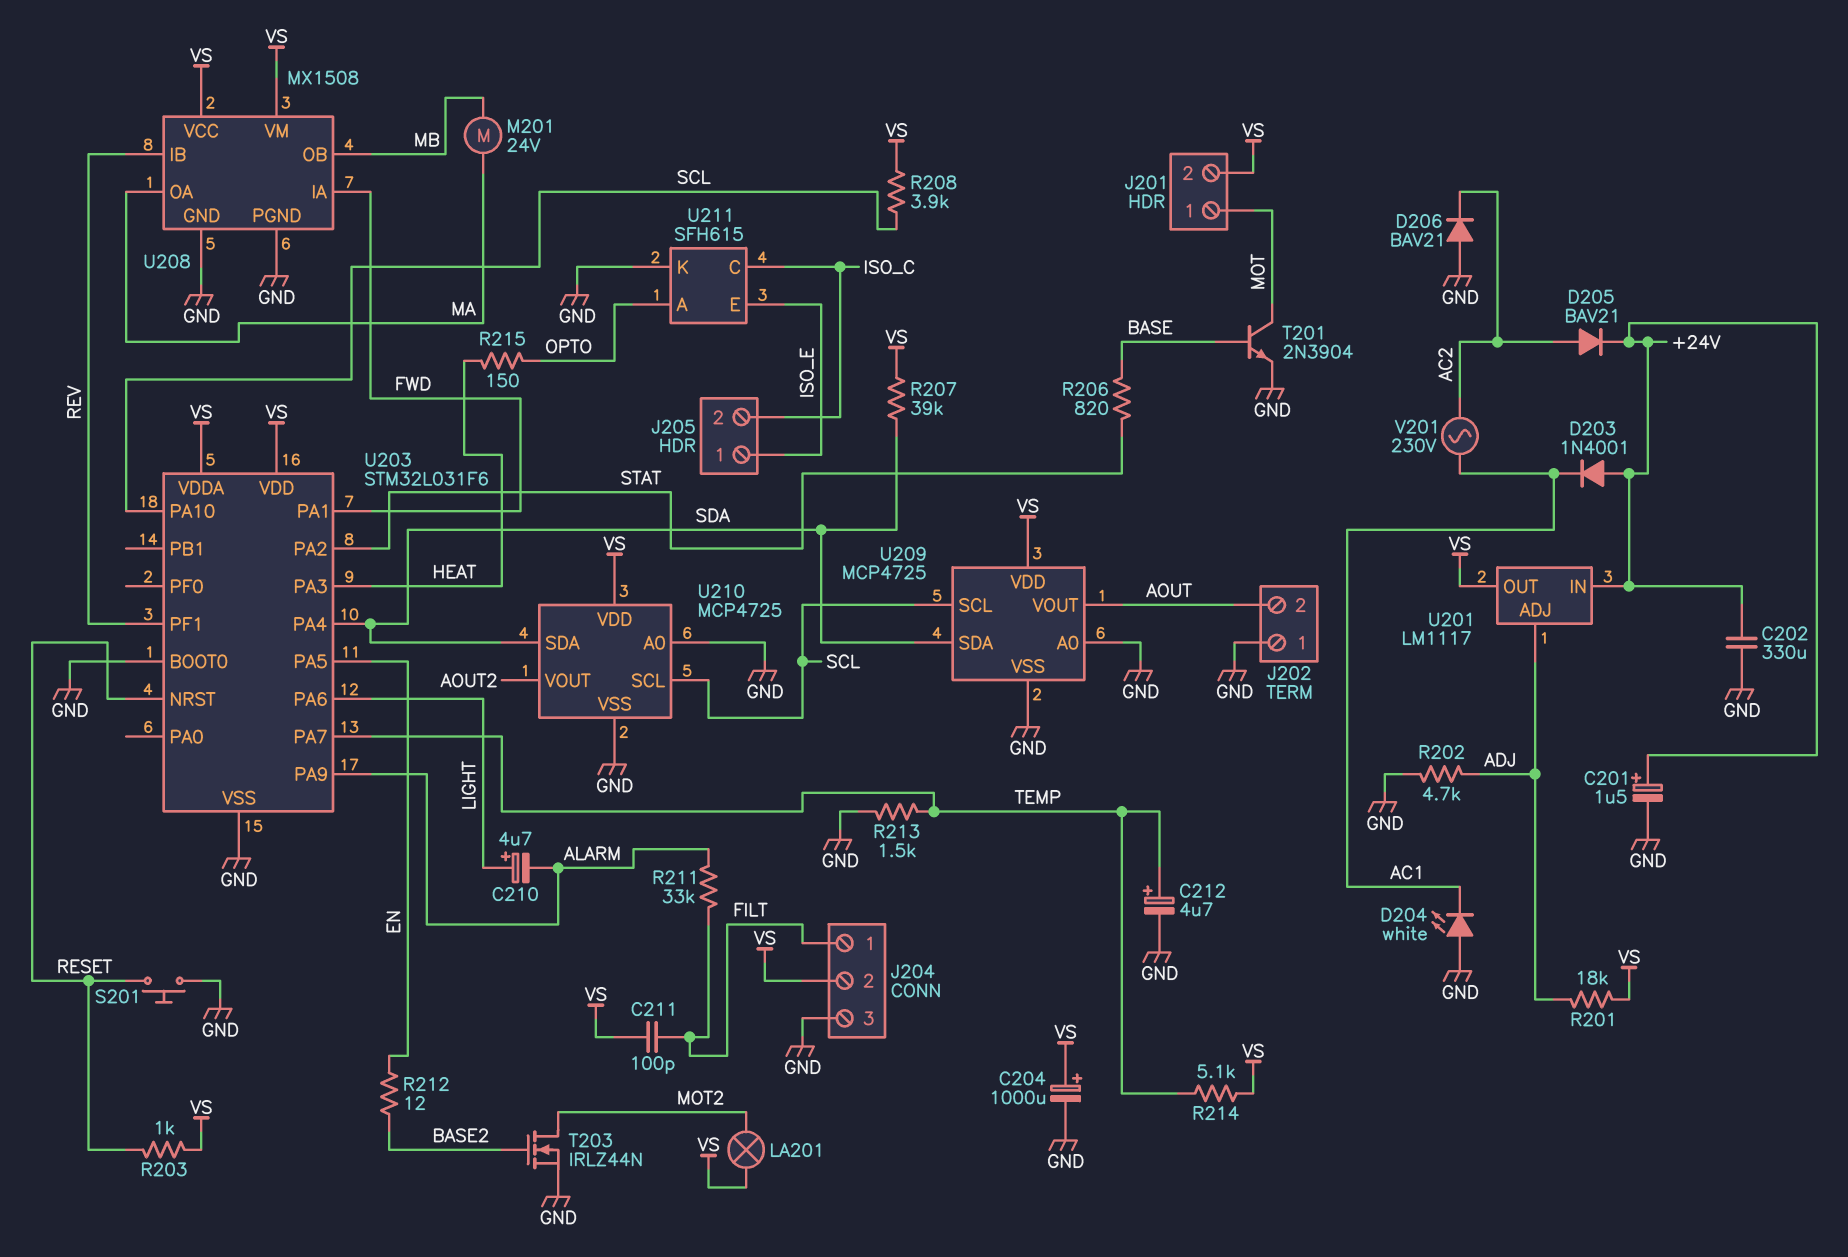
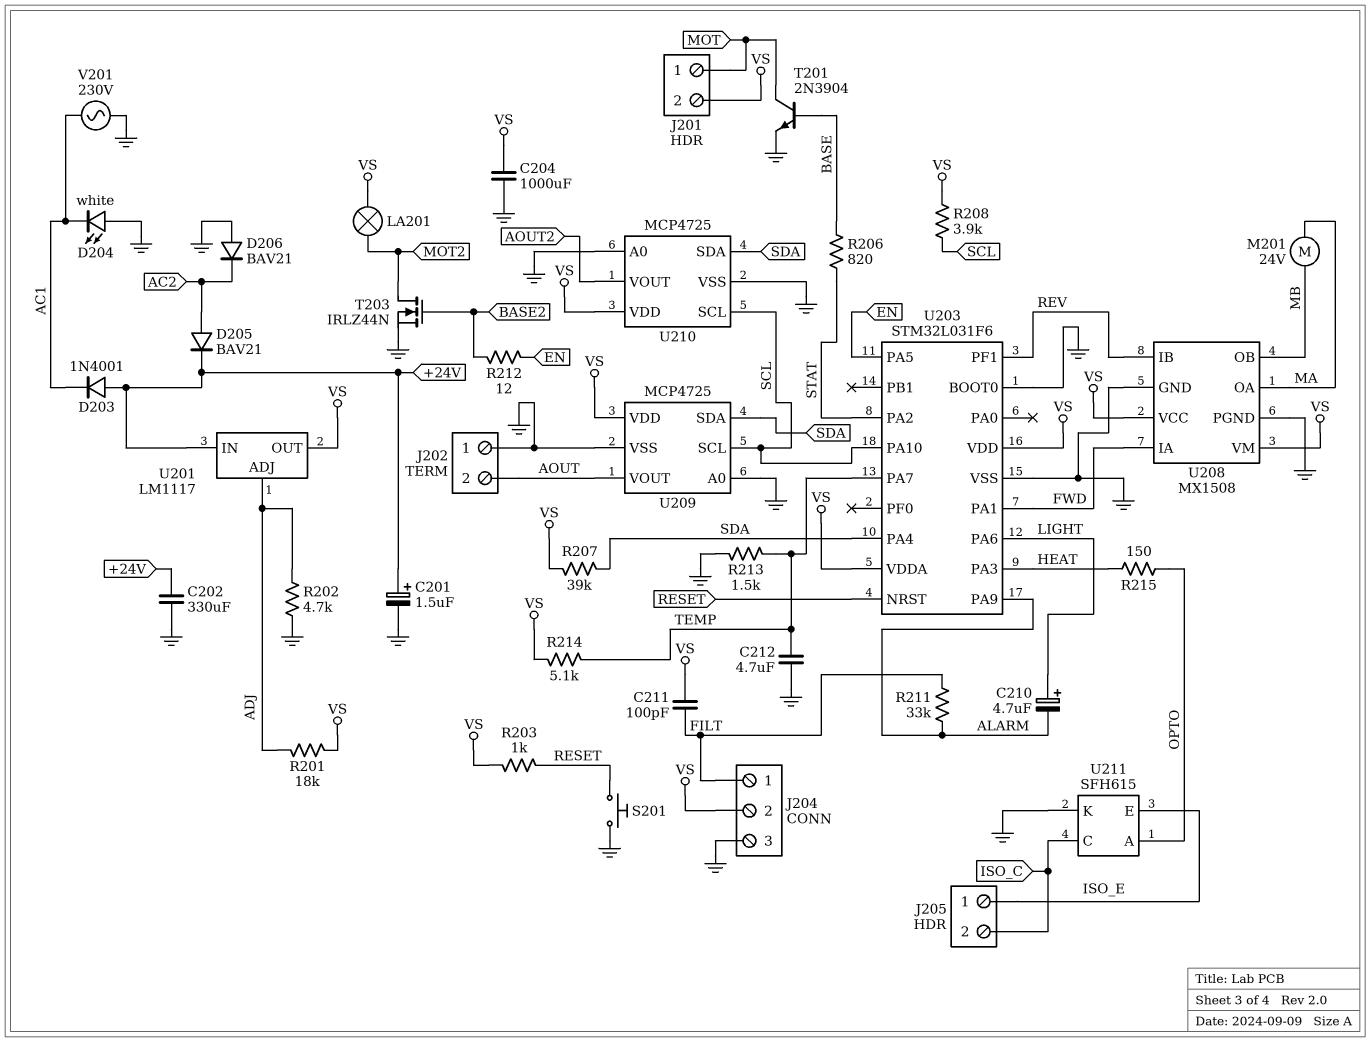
C204: 1000uF (plus VS, minus GND) -> 1000uF (GND, VS)
C212: 4.7uF (plus TEMP, minus GND) -> 4.7uF (GND, TEMP)
V201: AC 230V (AC1, AC2) -> AC 230V (AC1, GND)

